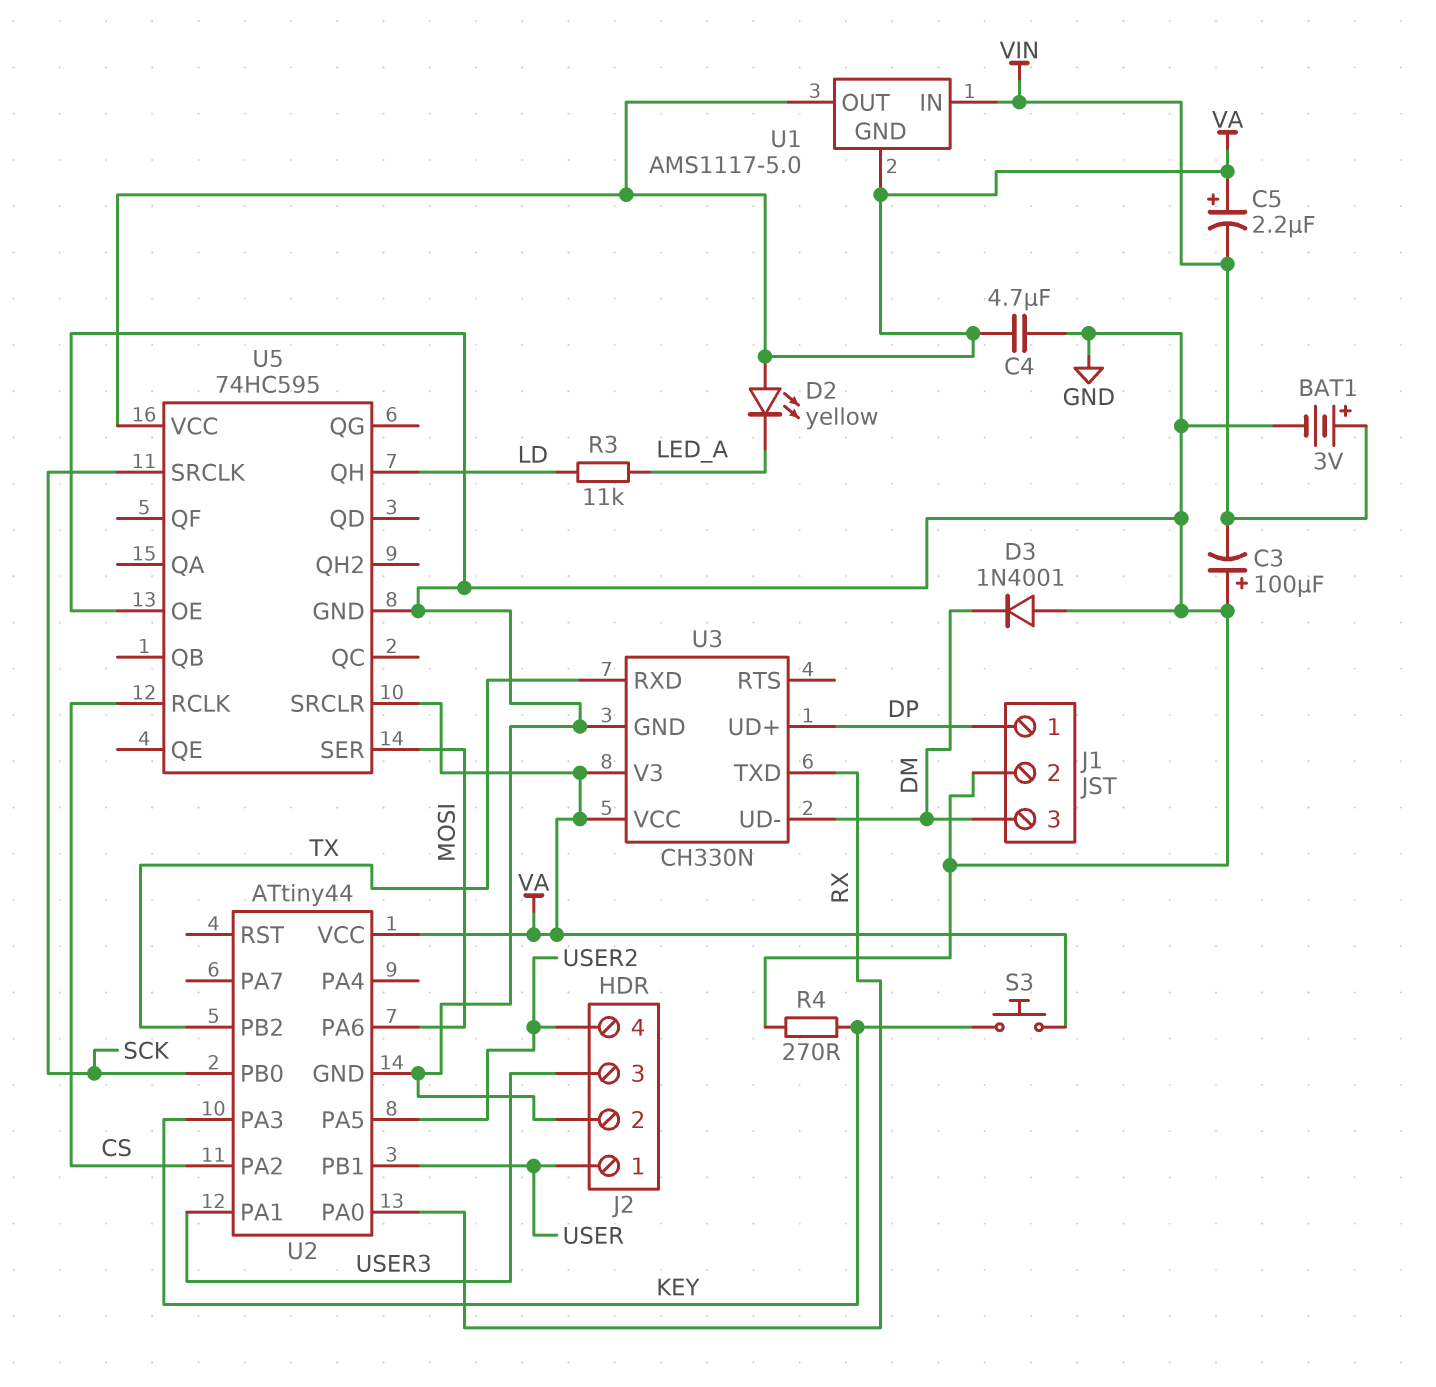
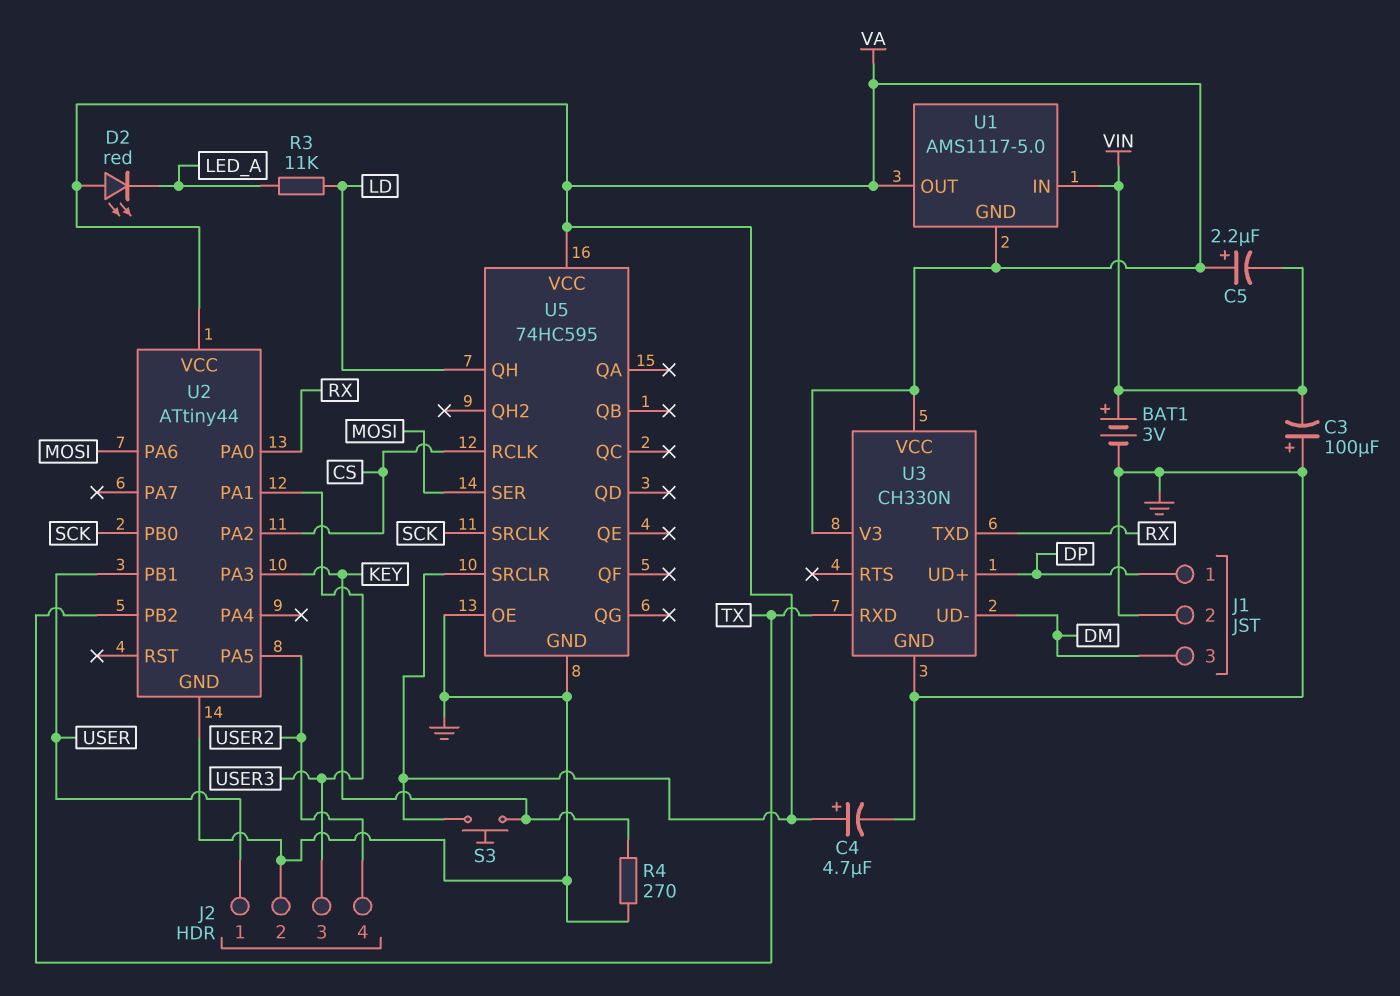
C4: 4.7uF (GND, VA) -> 4.7uF (plus VA, minus GND)
D2: LED yellow (A VA, K LED_A) -> LED red (A VA, K LED_A)
D3: diode 1N4001 (A GND, K DM) -> none

